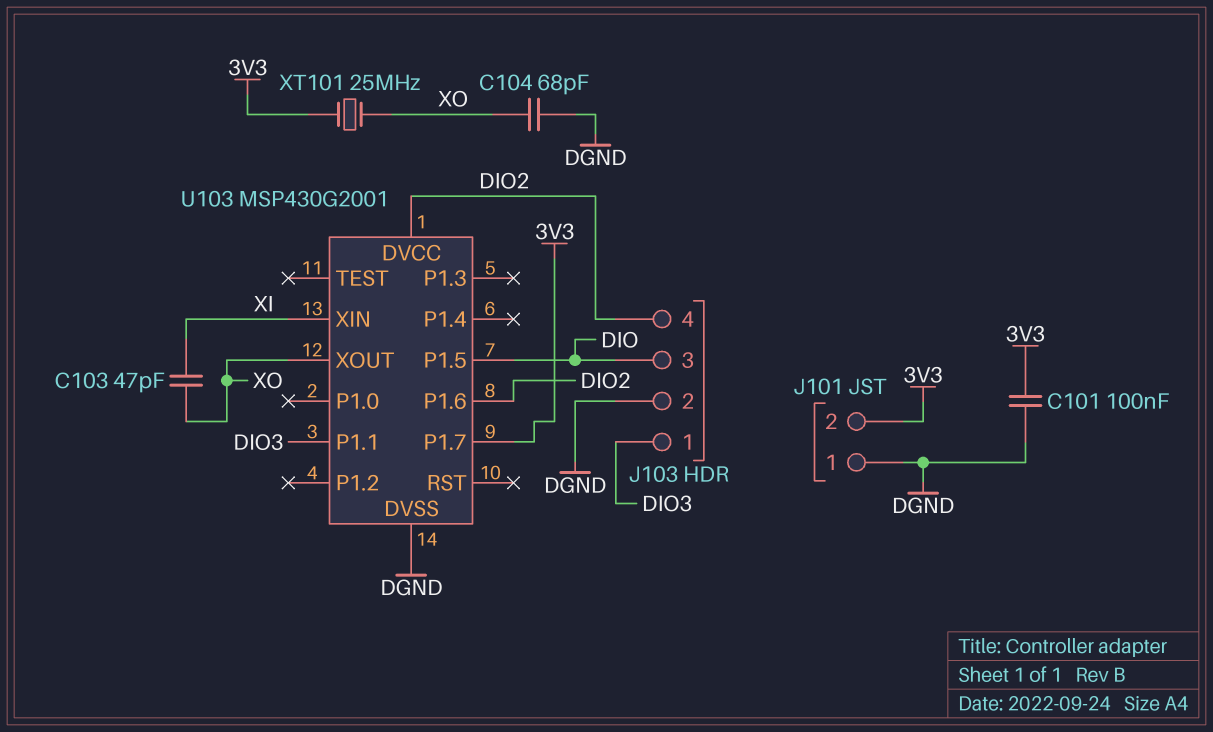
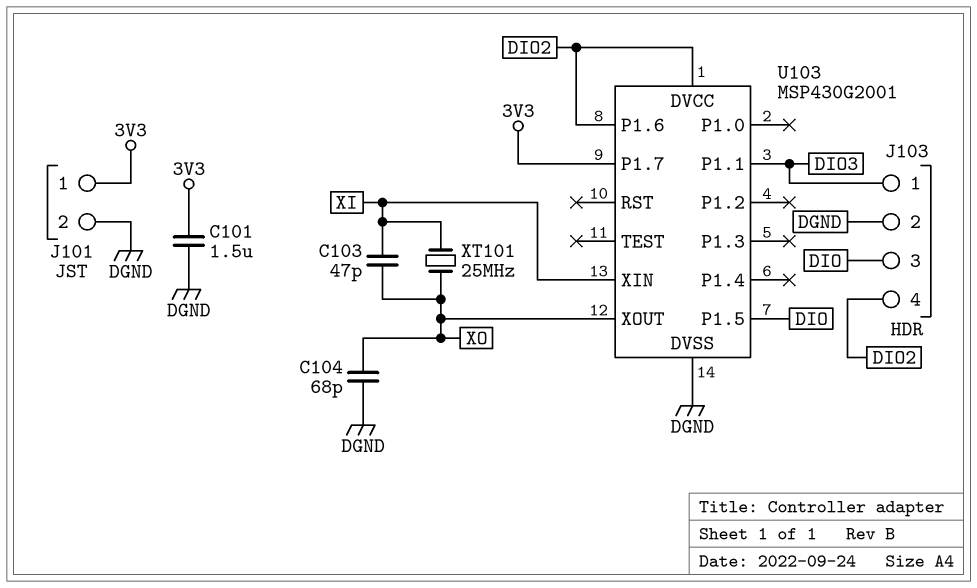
C101: 100nF (3V3, DGND) -> 1.5uF (3V3, DGND)
J101 pin 1: DGND -> 3V3
J101 pin 2: 3V3 -> DGND
XT101: 25MHz (3V3, XO) -> 25MHz (XI, XO)

